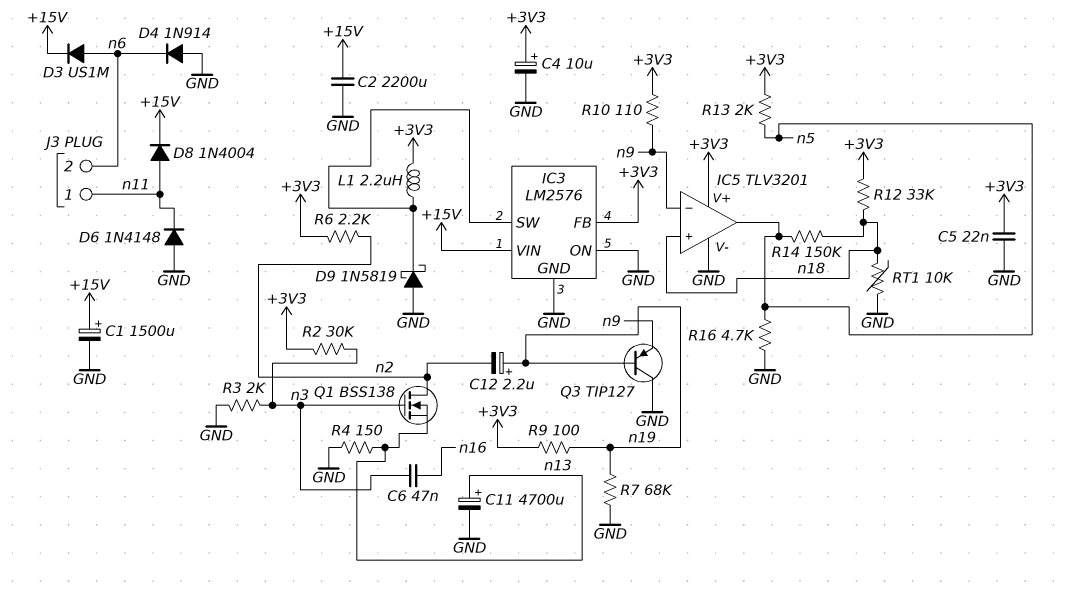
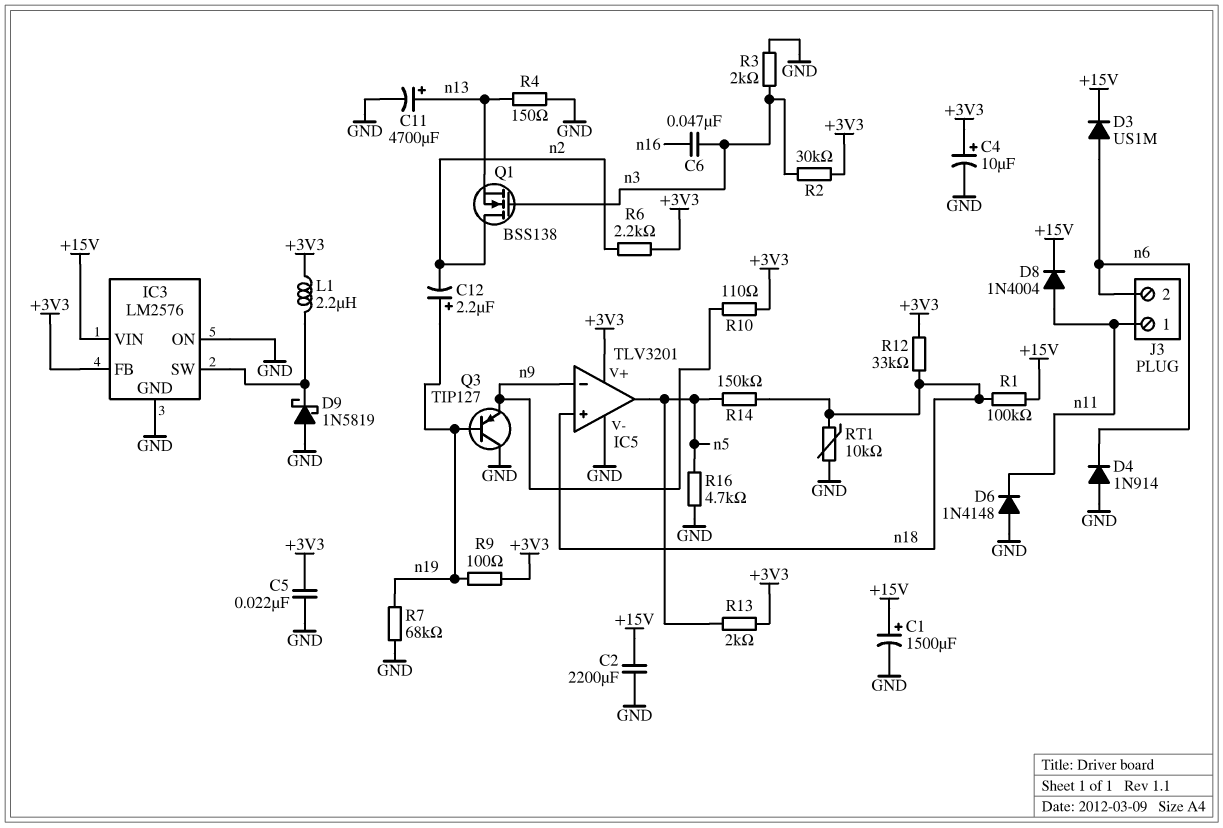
R1: none -> 100k (+15V, n18)

